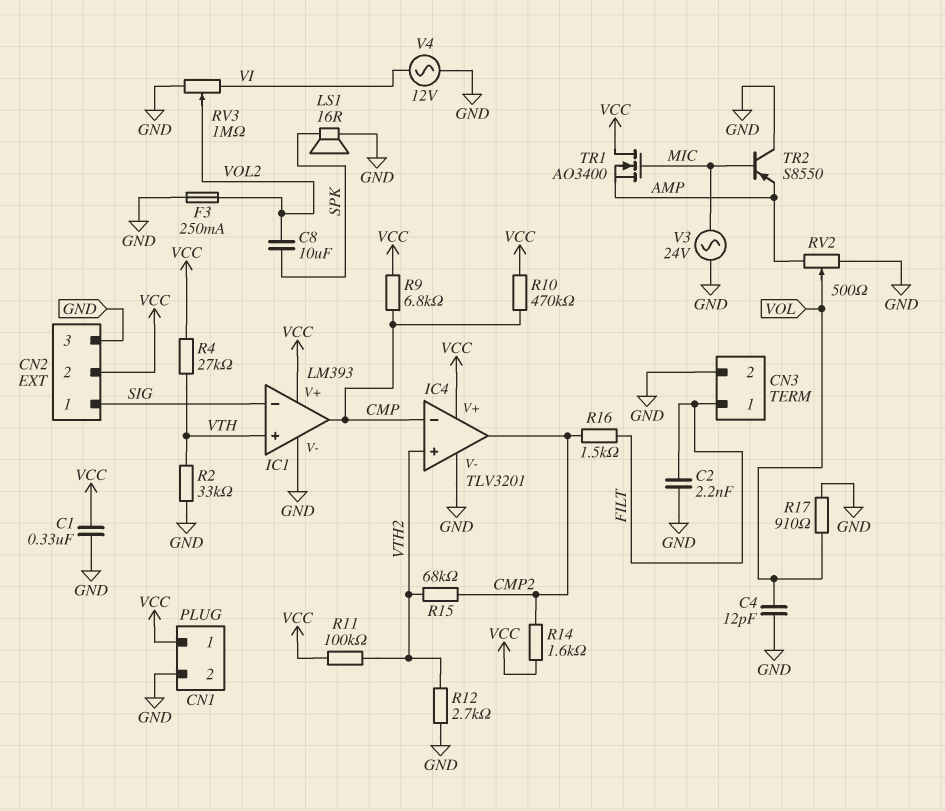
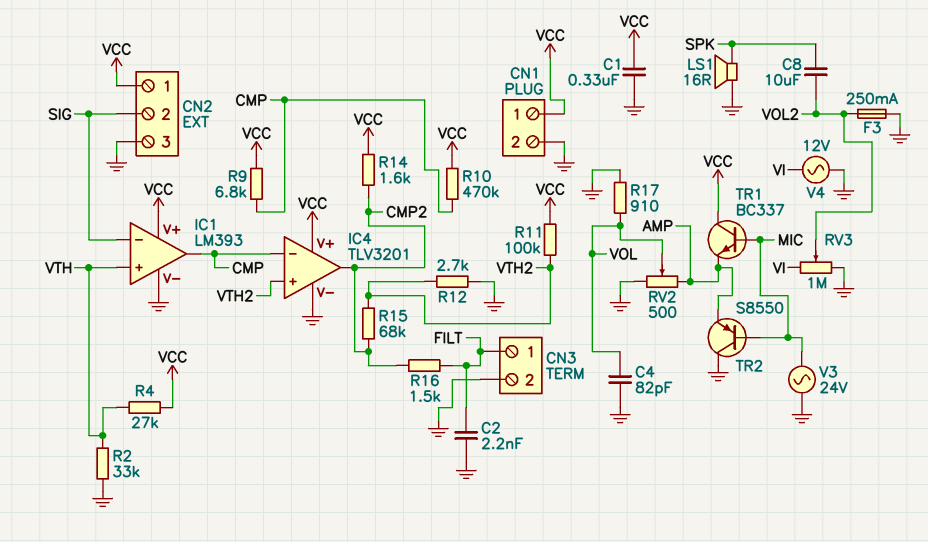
C4: 12pF (GND, VOL) -> 82pF (GND, VOL)
CN2 pin 1: SIG -> VCC
CN2 pin 2: VCC -> SIG
TR1: NMOS AO3400 (G MIC, D VCC, S AMP) -> NPN BC337 (B MIC, C VCC, E AMP)

